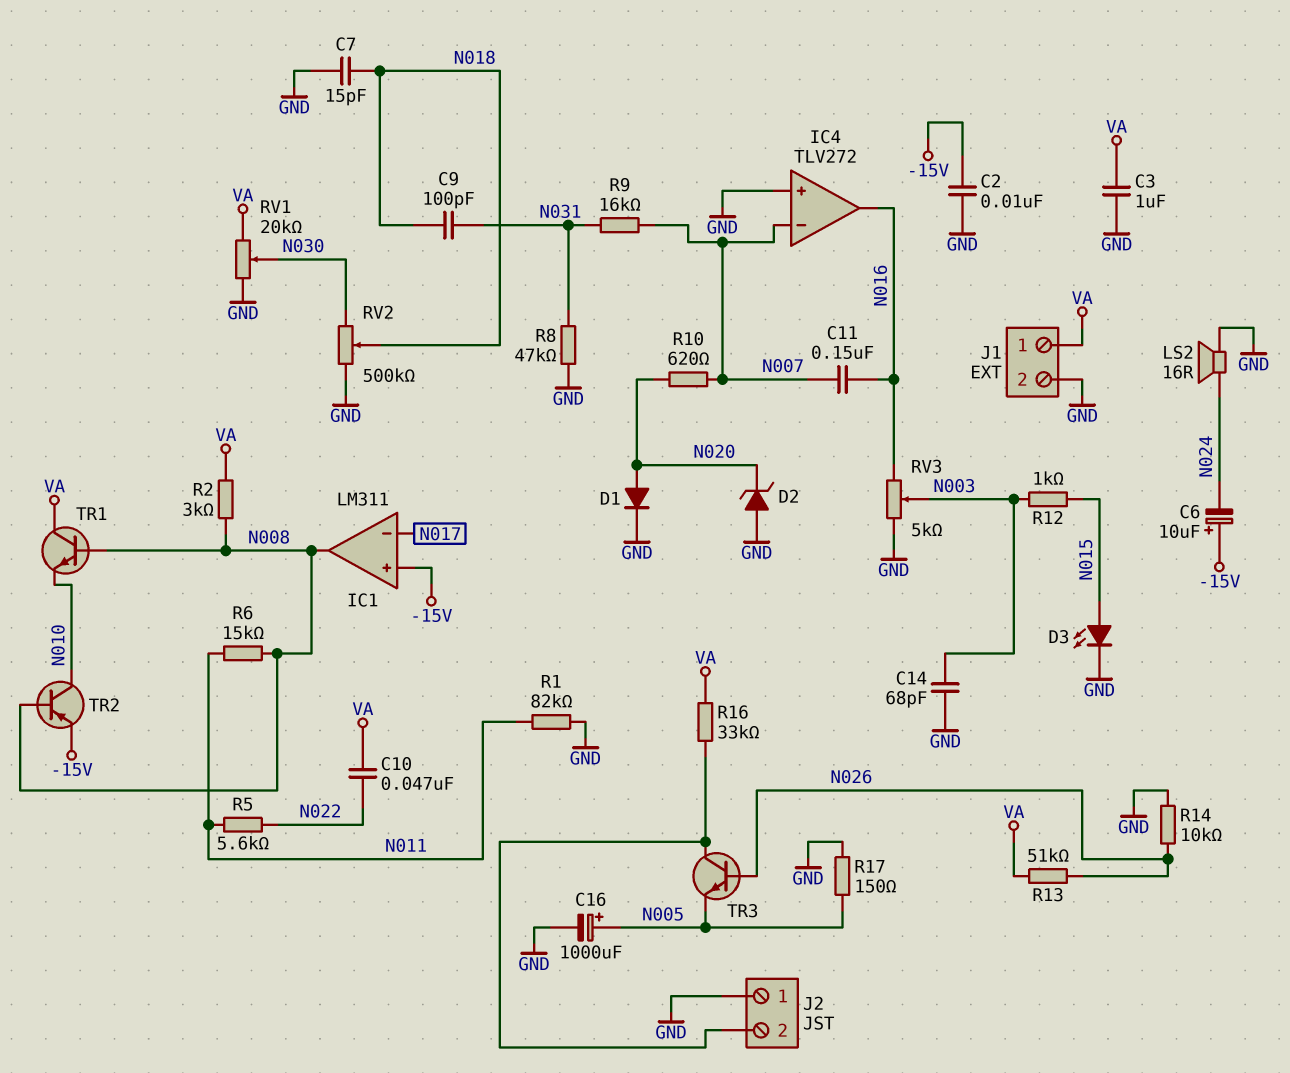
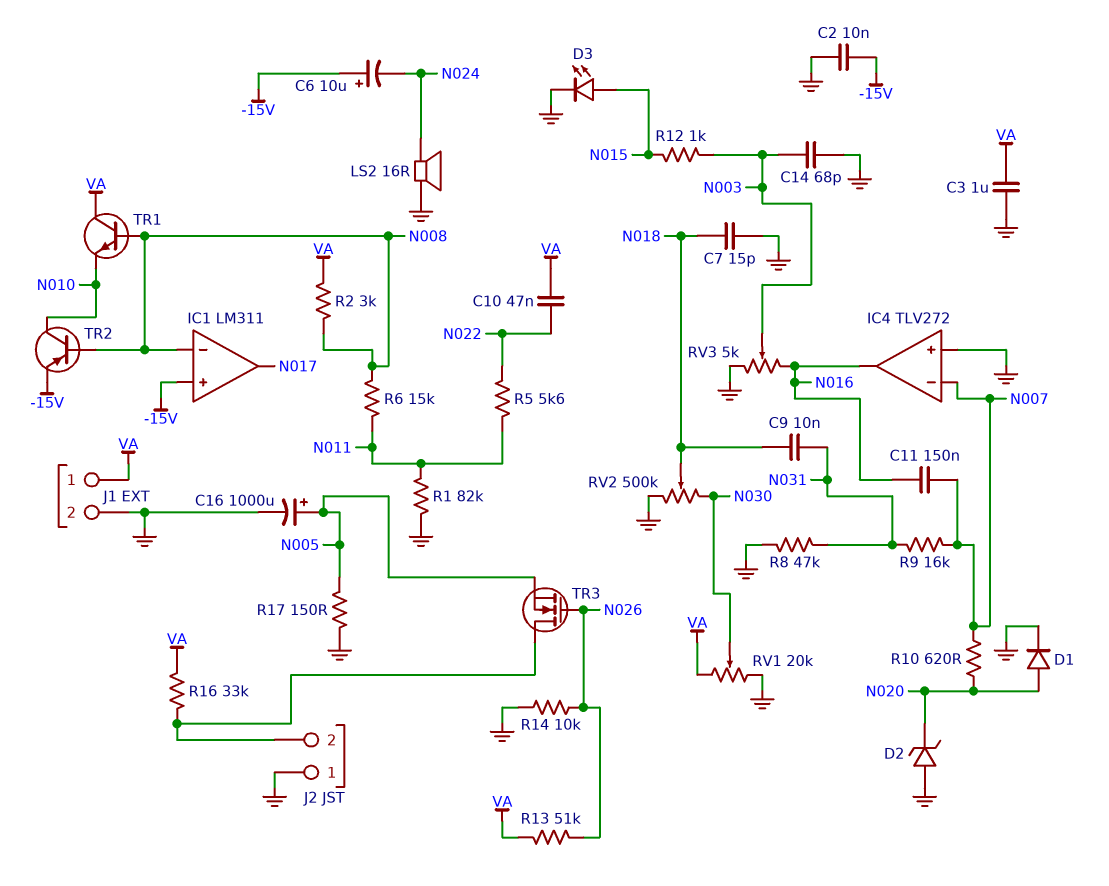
C9: 100pF (N018, N031) -> 10nF (N018, N031)
IC1 pin in-: N017 -> N008
IC1 pin out: N008 -> N017
TR3: NPN (B N026, C J2/2, E N005) -> NMOS (G N026, D J2/2, S N005)

